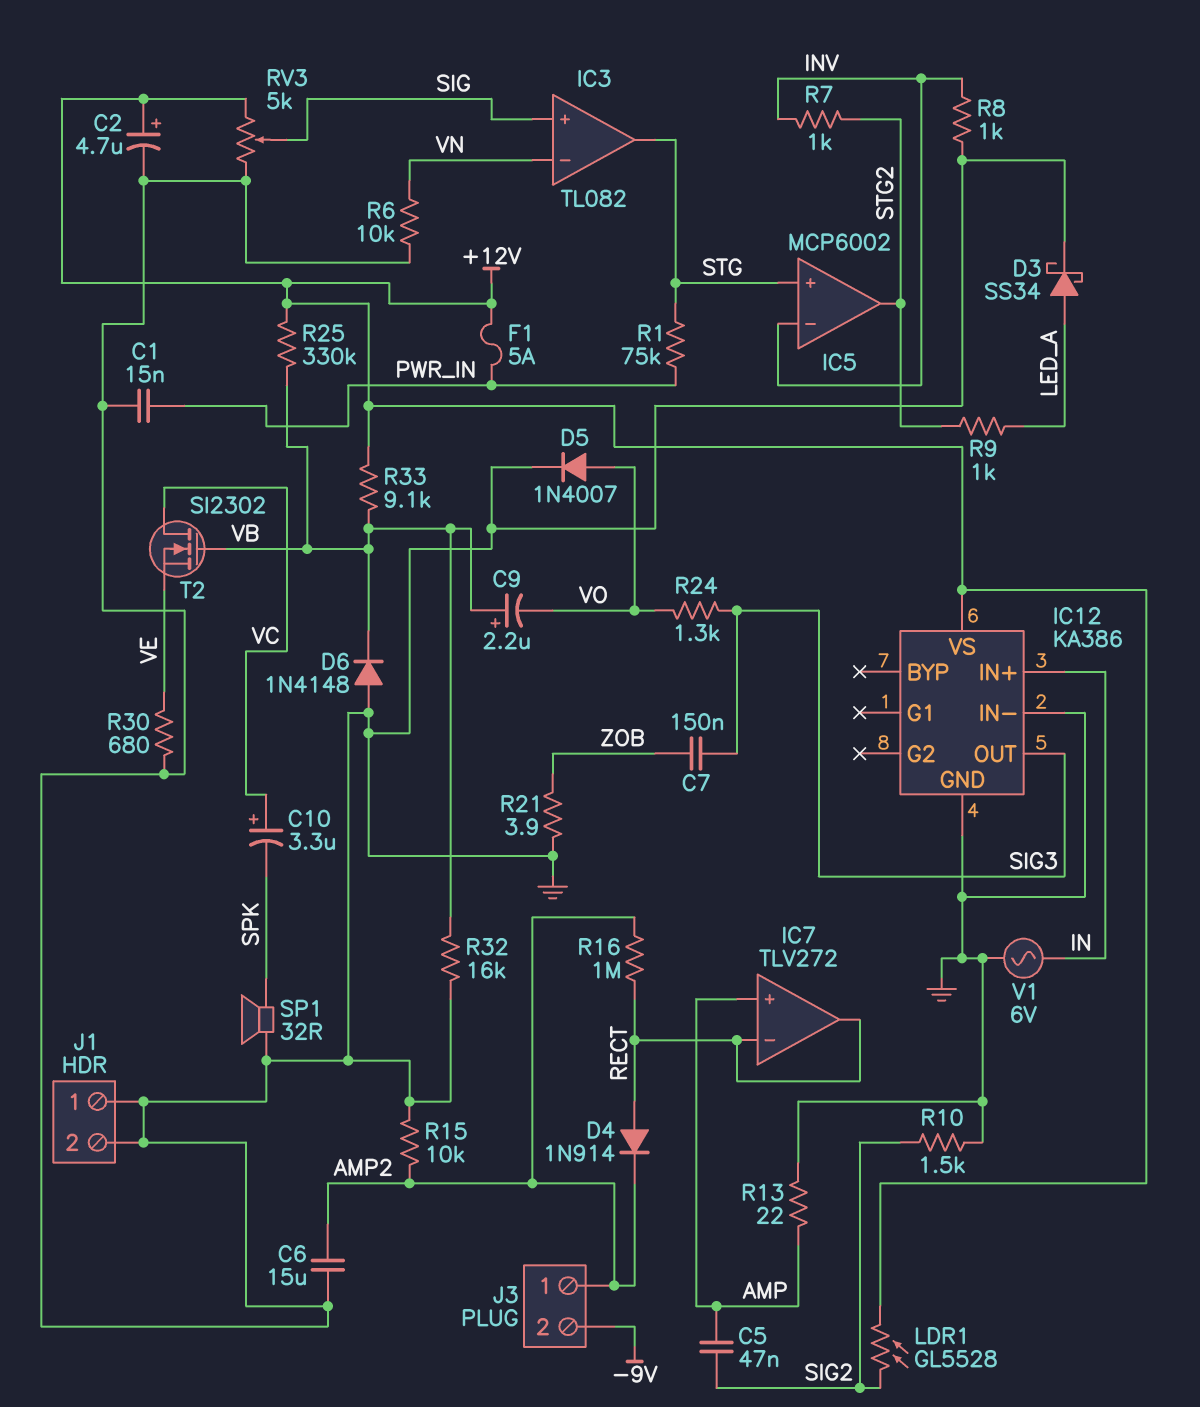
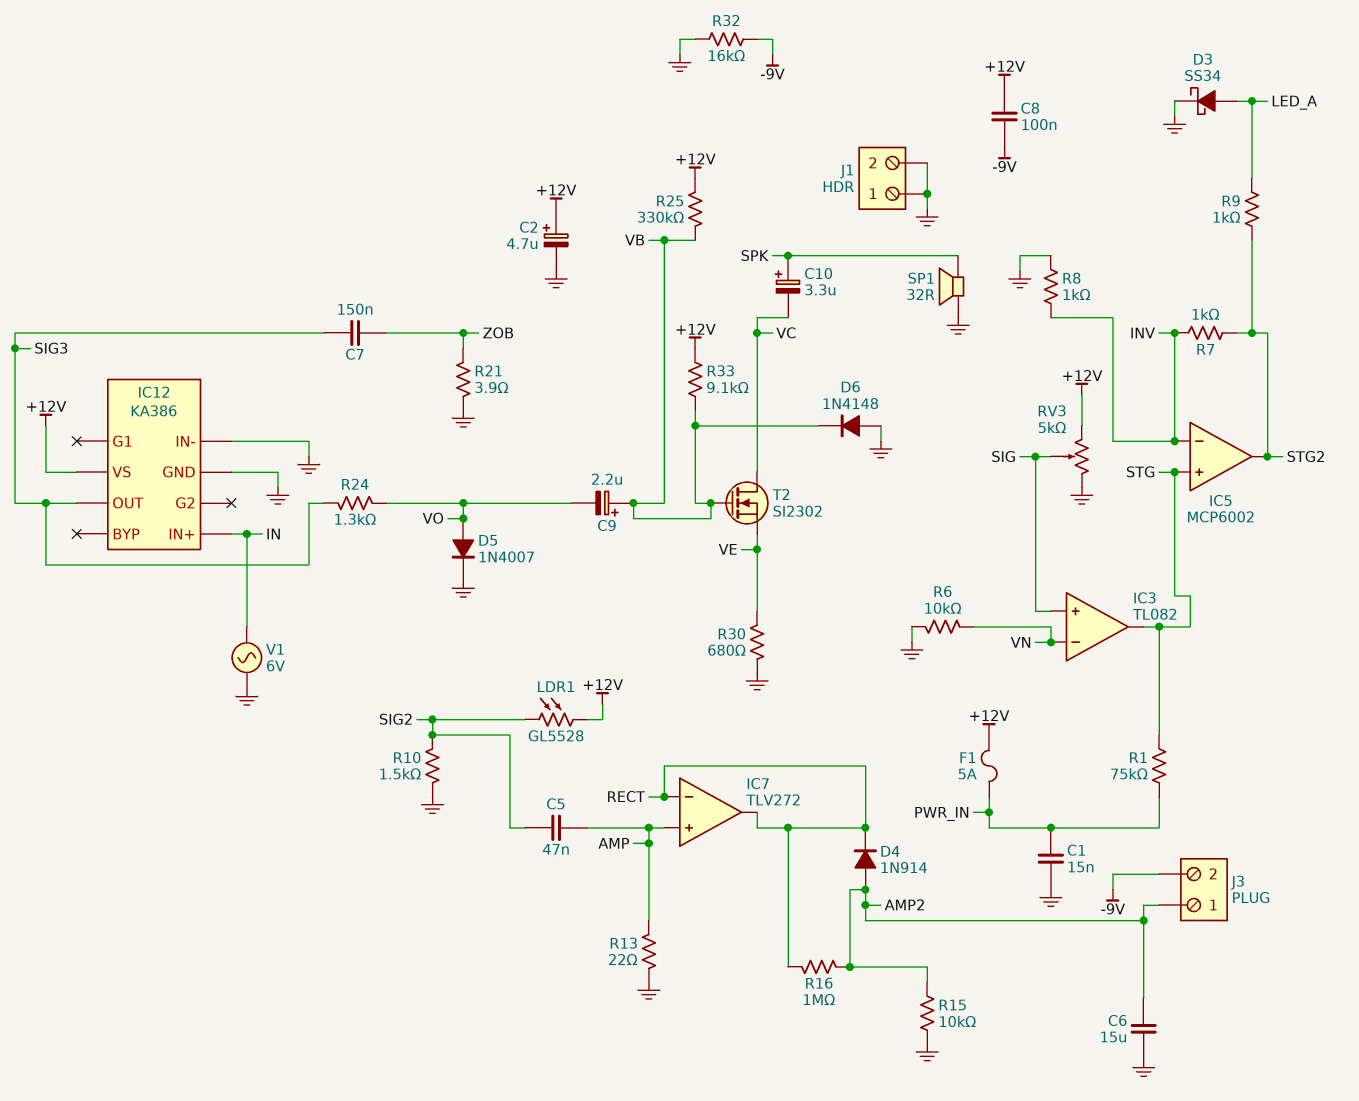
C8: none -> 100nF (+12V, -9V)
C10: 3.3uF (plus VC, minus SPK) -> 3.3uF (plus SPK, minus VC)
D4: diode 1N914 (A RECT, K AMP2) -> diode 1N914 (A AMP2, K RECT)
R32: 16k (GND, VB) -> 16k (-9V, GND)

